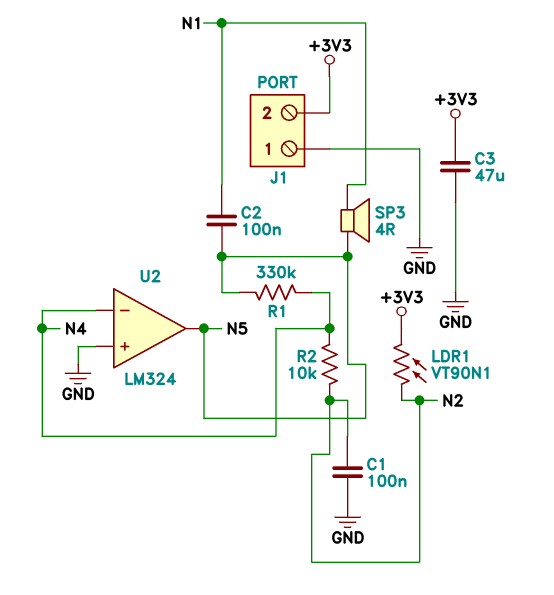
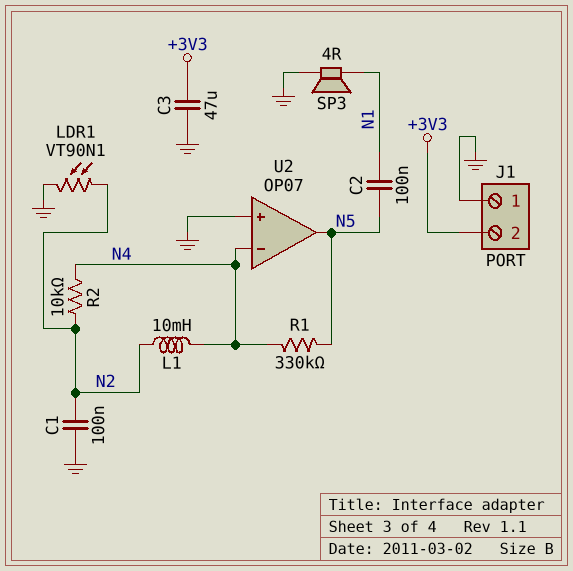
L1: none -> 10mH (N2, N4)
LDR1: VT90N1 (+3V3, N2) -> VT90N1 (GND, N2)
SP3: speaker 4R (N1, N5) -> speaker 4R (GND, N1)
U2: LM324 -> OP07

